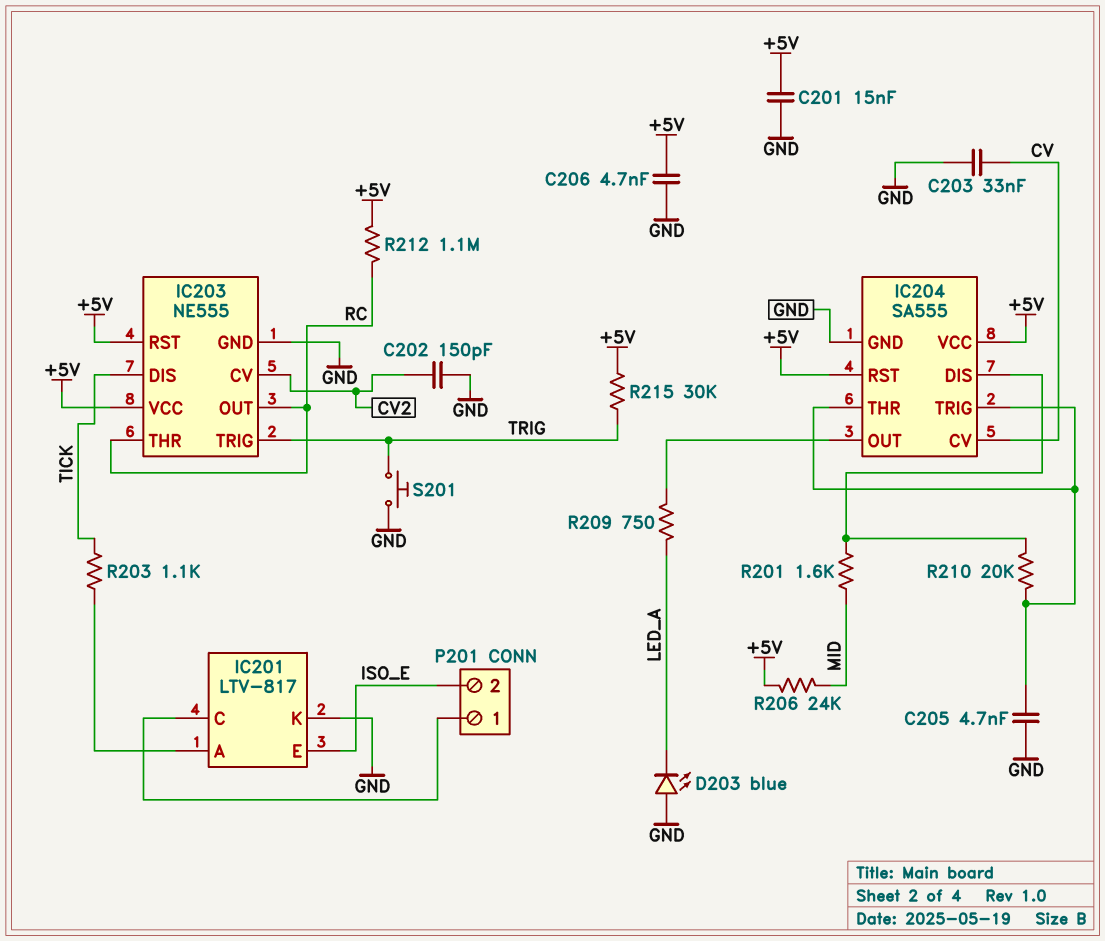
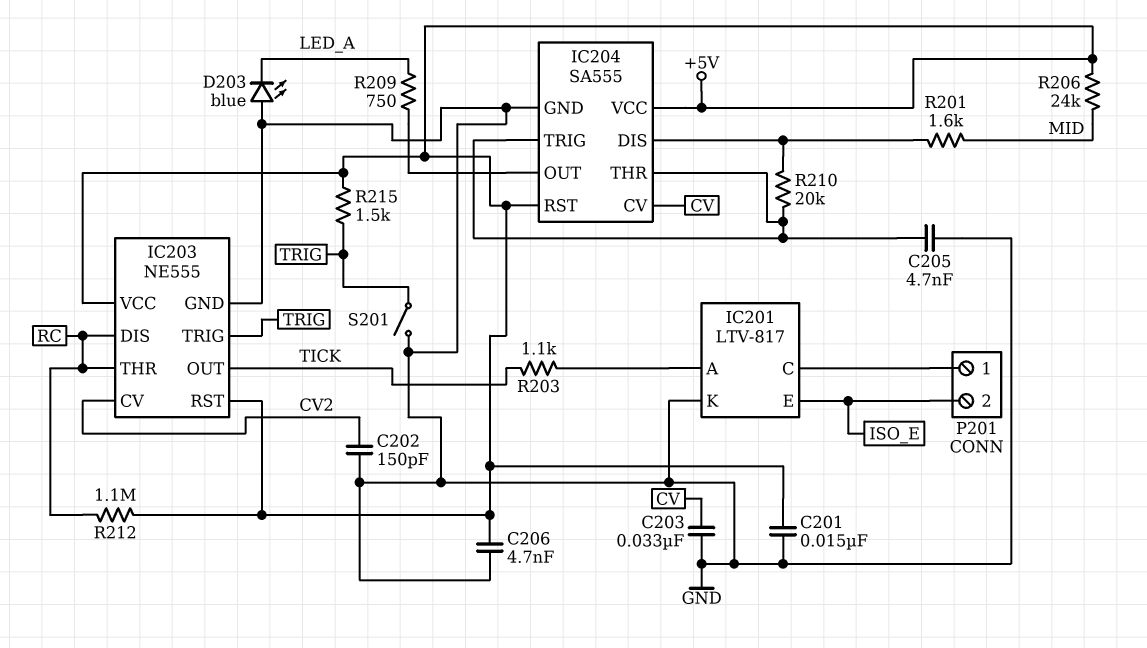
IC203 pin DIS: TICK -> RC
IC203 pin OUT: RC -> TICK
R215: 30k (+5V, TRIG) -> 1.5k (+5V, TRIG)
S201: button (GND, TRIG) -> switch (GND, TRIG)

